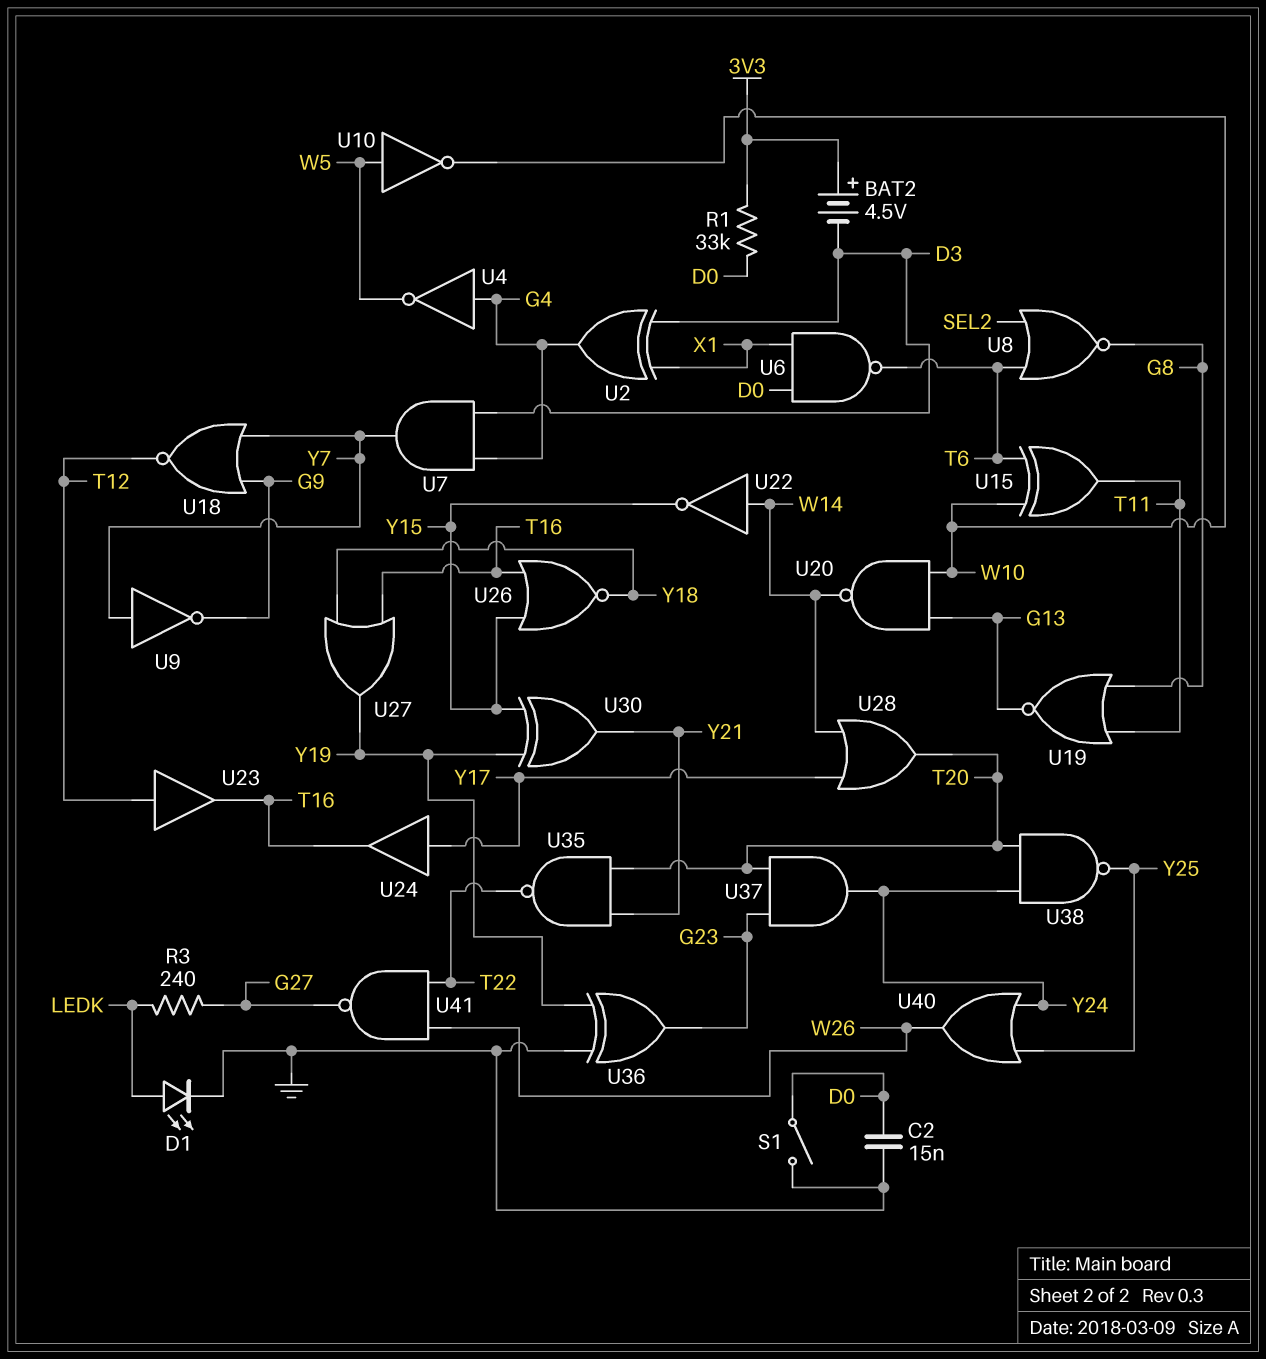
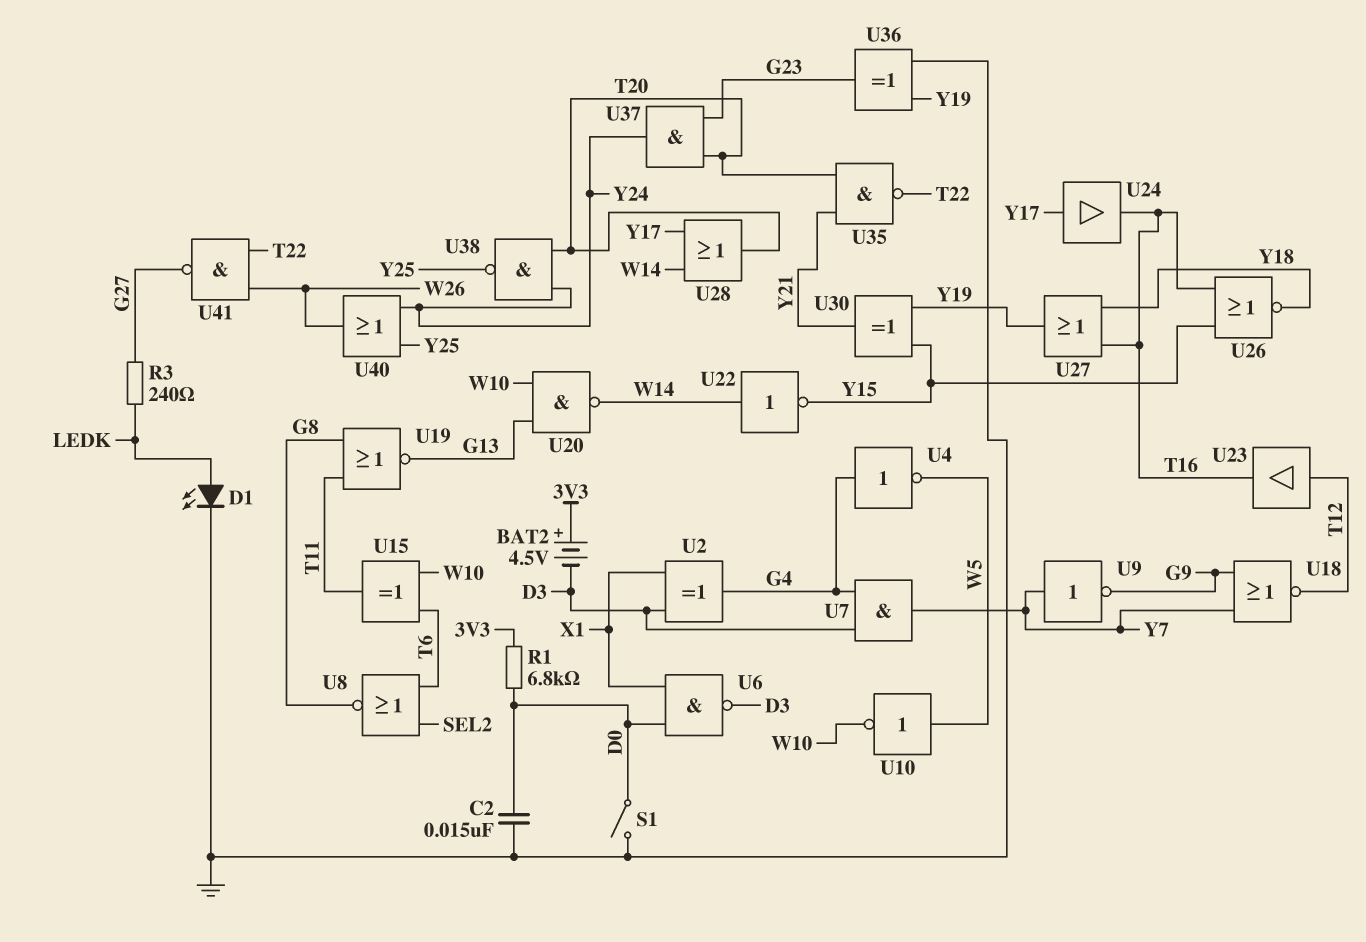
R1: 33k (3V3, D0) -> 6.8k (3V3, D0)
U6: NAND (in D0, in X1, out T6) -> NAND (in D0, in X1, out D3)

